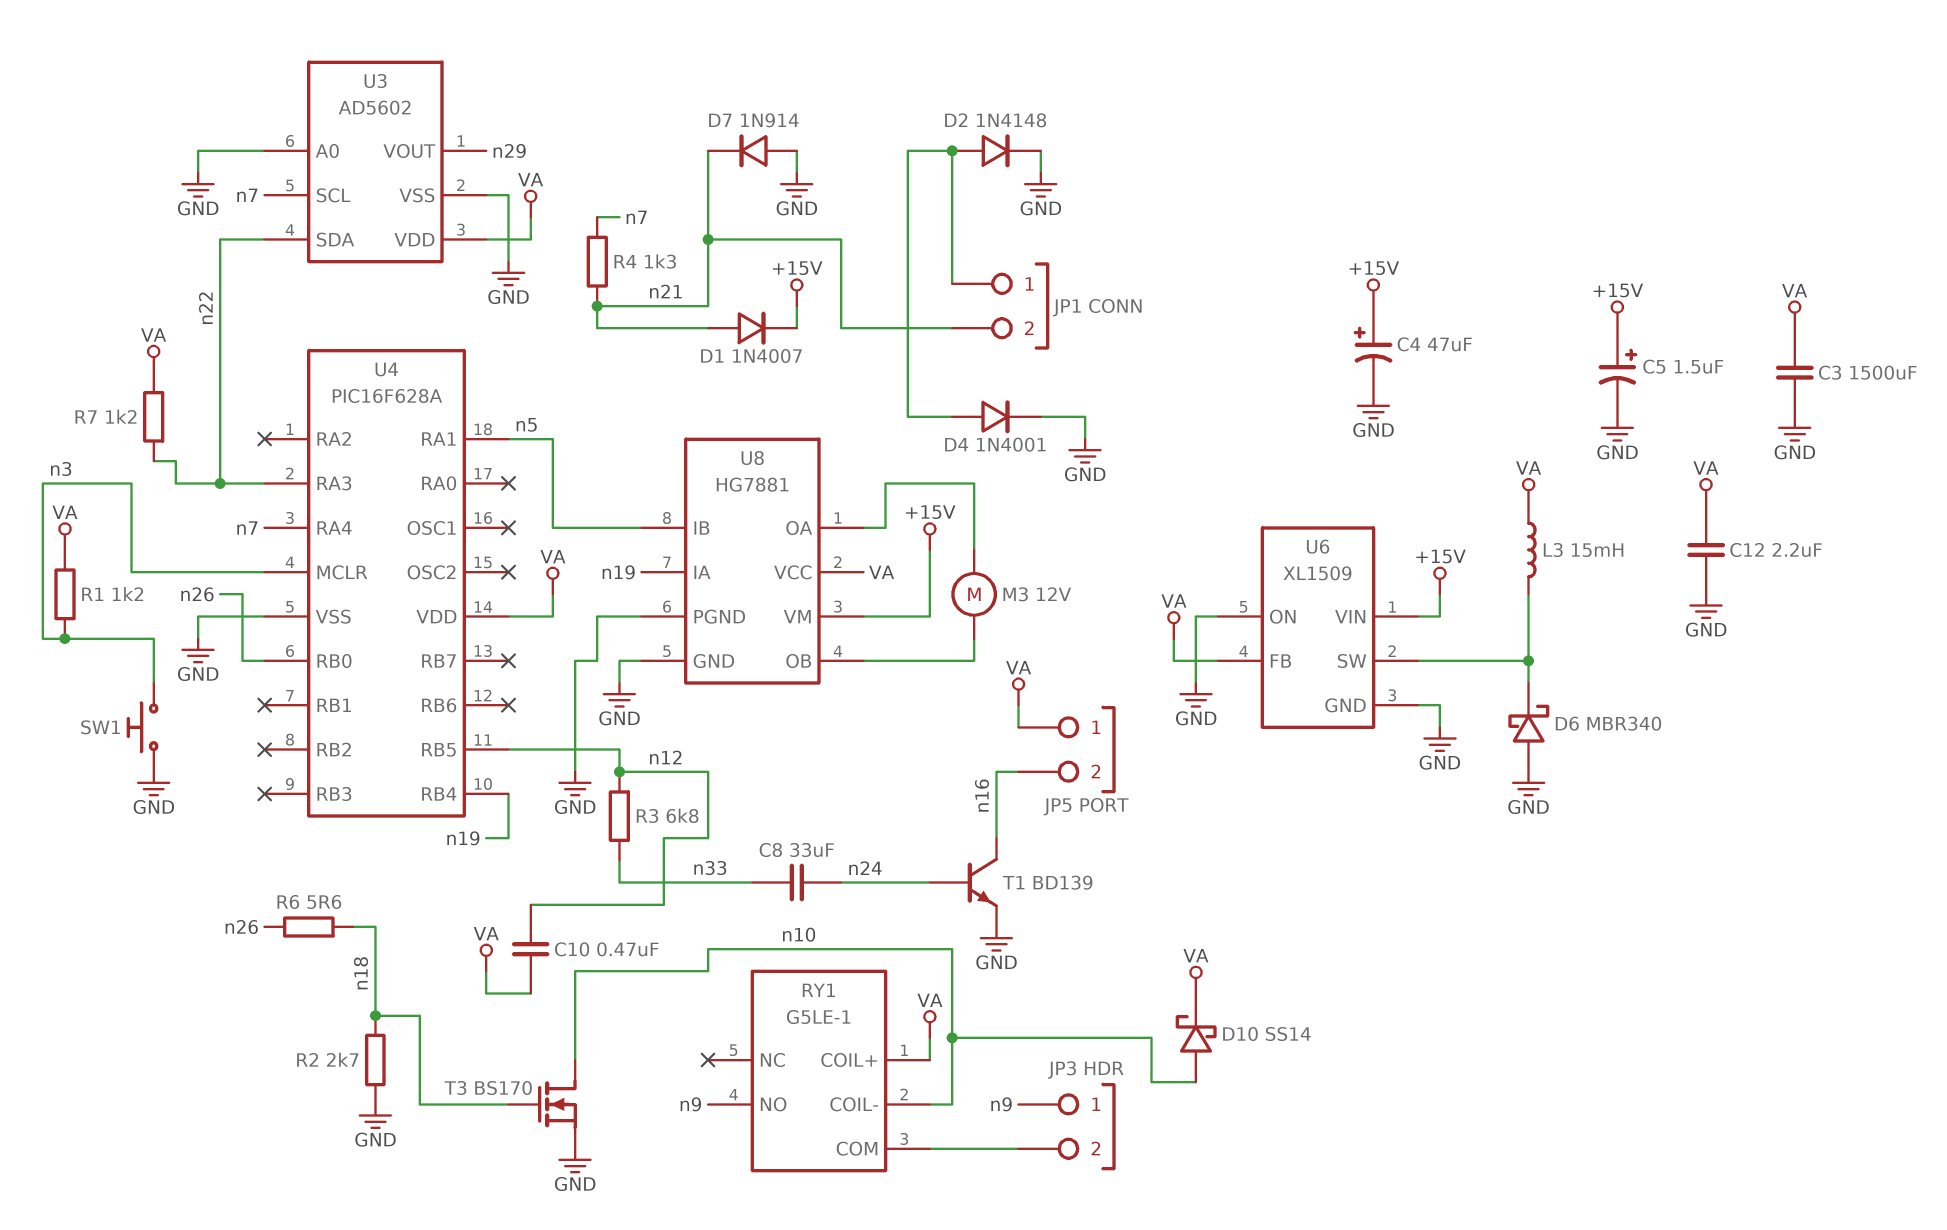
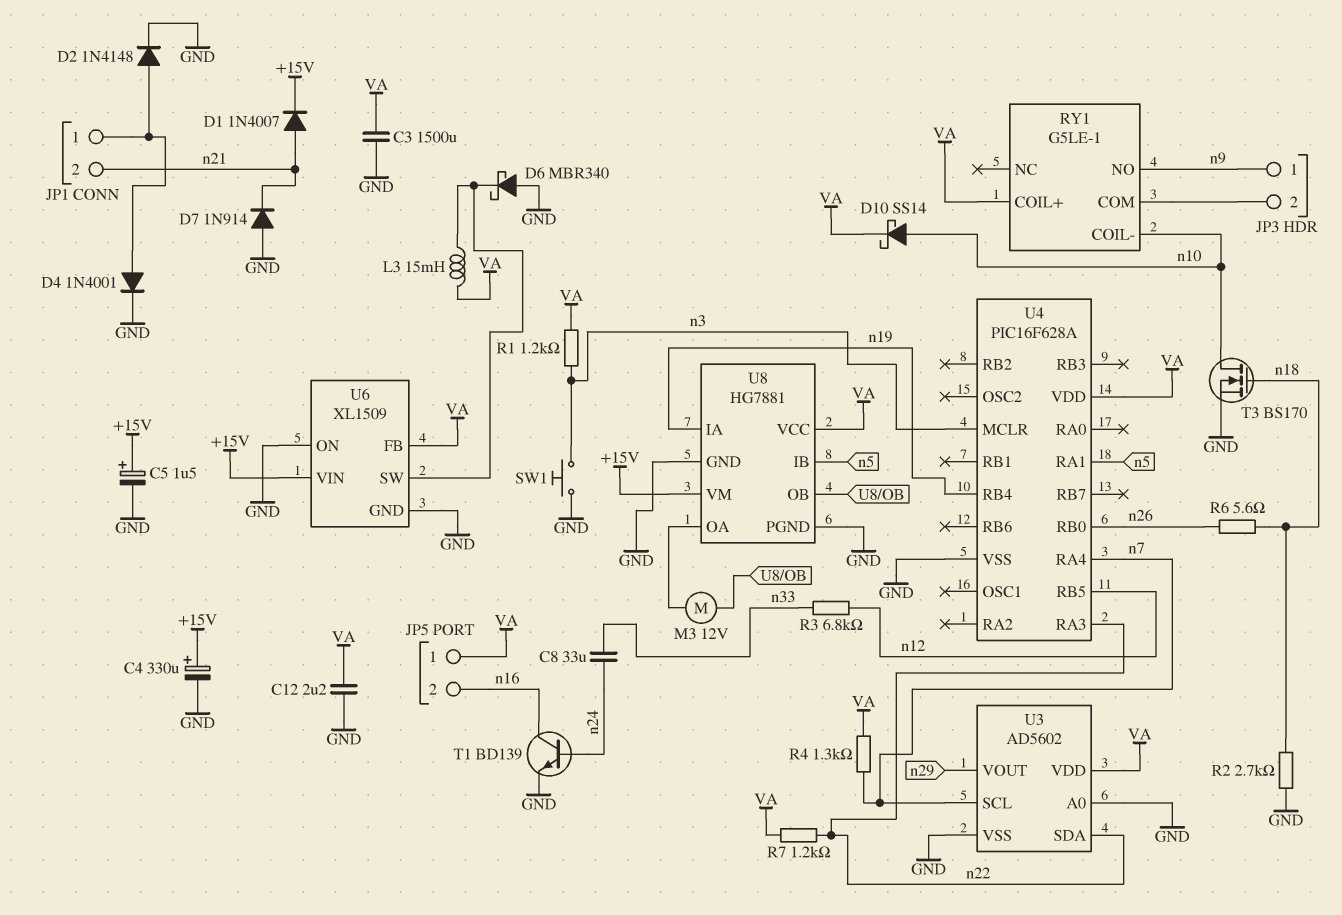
C4: 47uF (plus +15V, minus GND) -> 330uF (plus +15V, minus GND)
C10: 470nF (VA, n12) -> none
R4: 1.3k (n7, n21) -> 1.3k (VA, n7)

